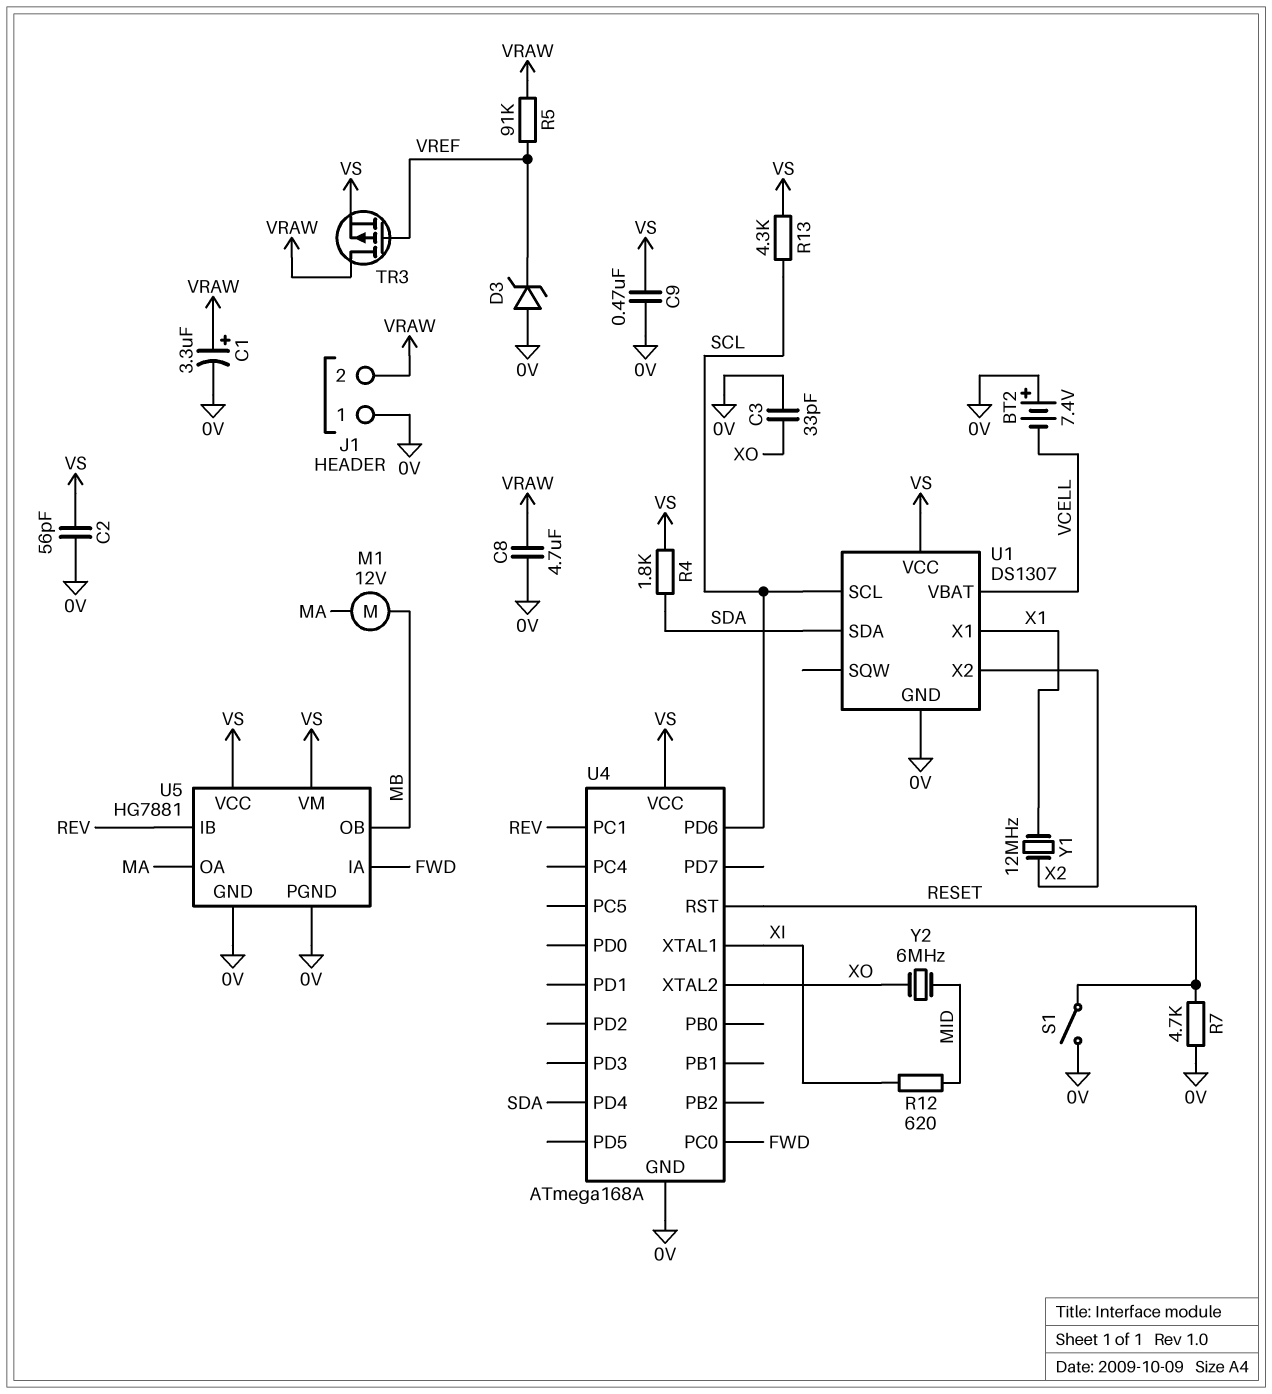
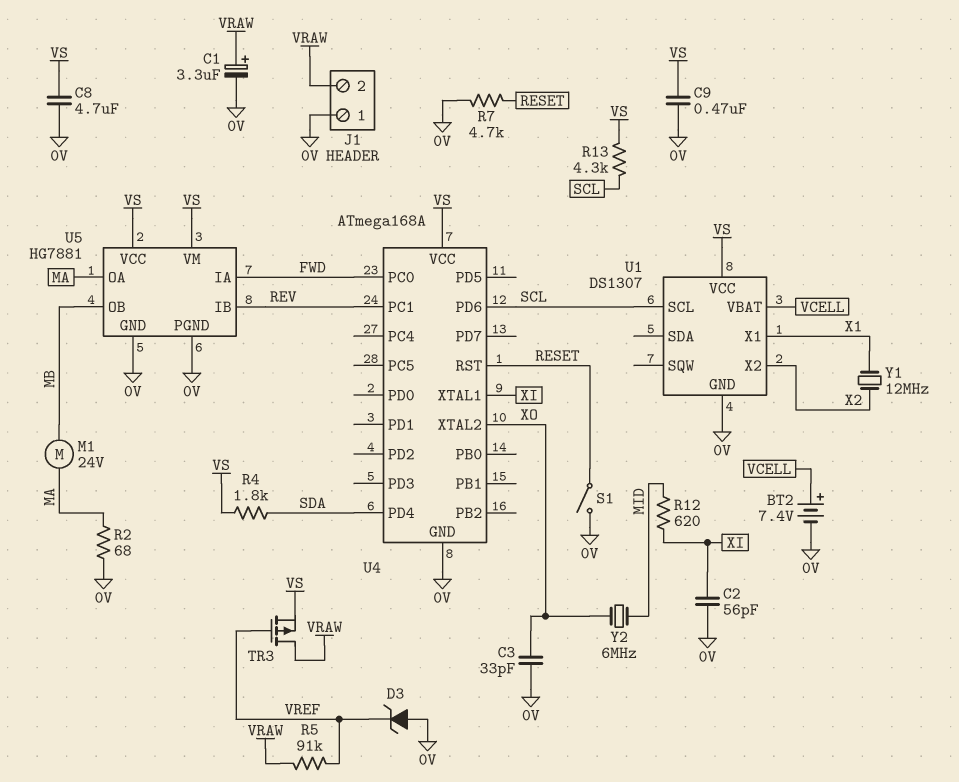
BT2: 7.4V (plus 0V, minus VCELL) -> 7.4V (plus VCELL, minus 0V)
C2: 56pF (0V, VS) -> 56pF (0V, XI)
C8: 4.7uF (0V, VRAW) -> 4.7uF (0V, VS)
M1: motor 12V (MA, MB) -> motor 24V (MA, MB)
R2: none -> 68 (0V, MA)
U1 pin SDA: SDA -> none

